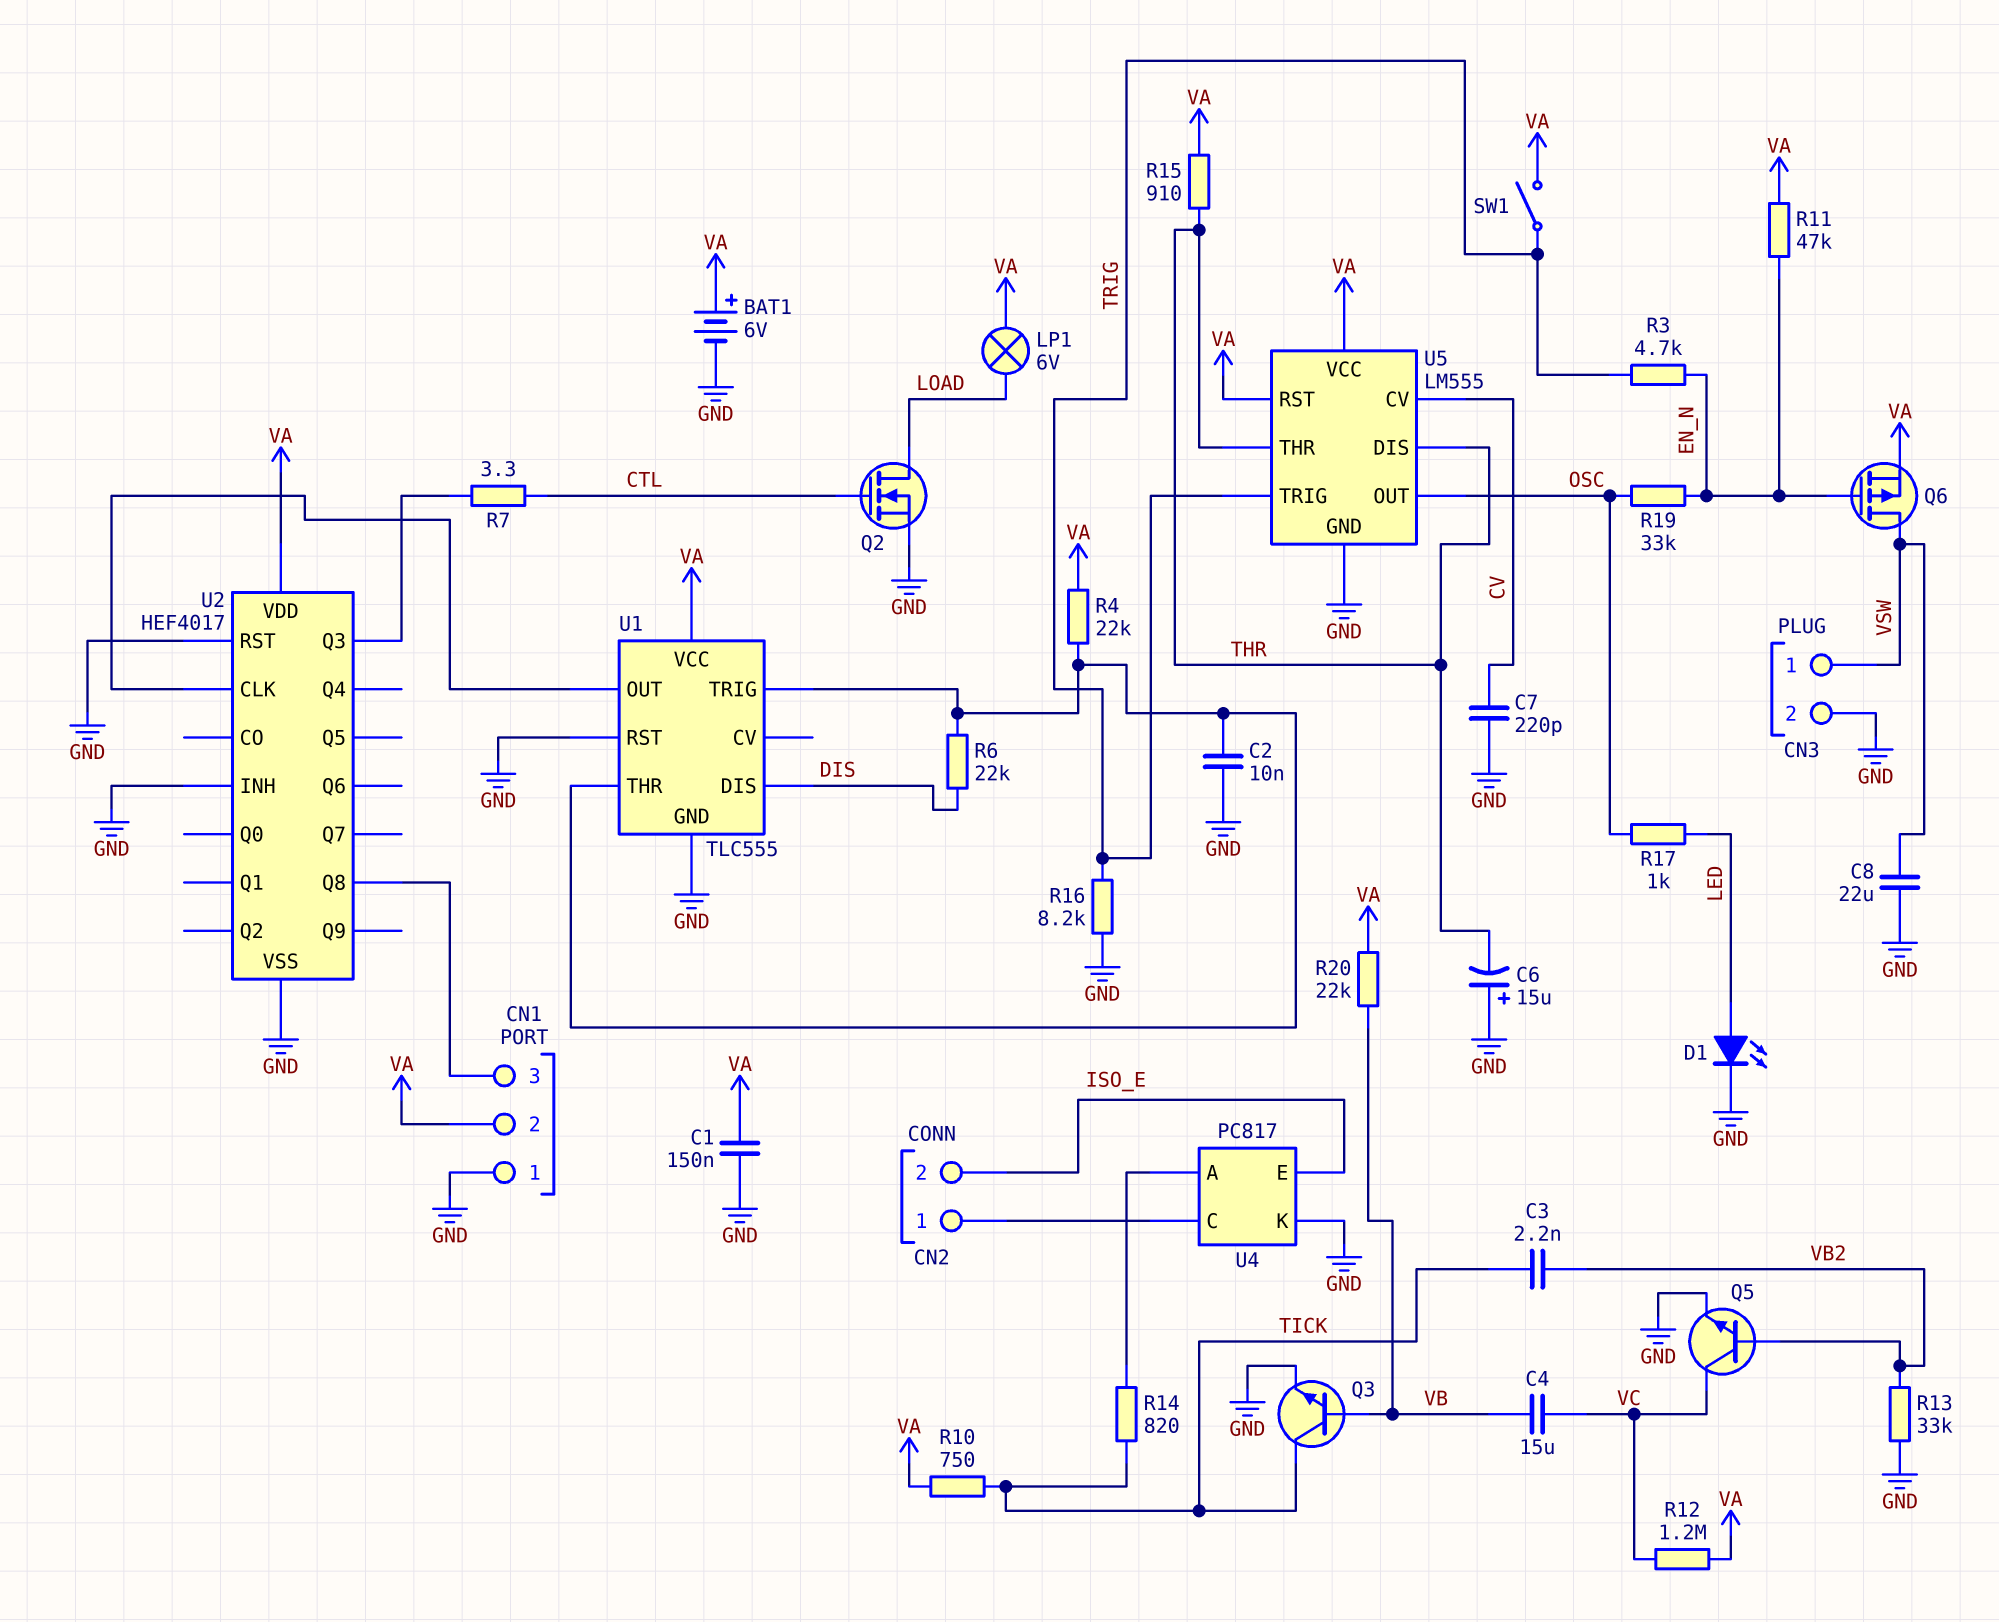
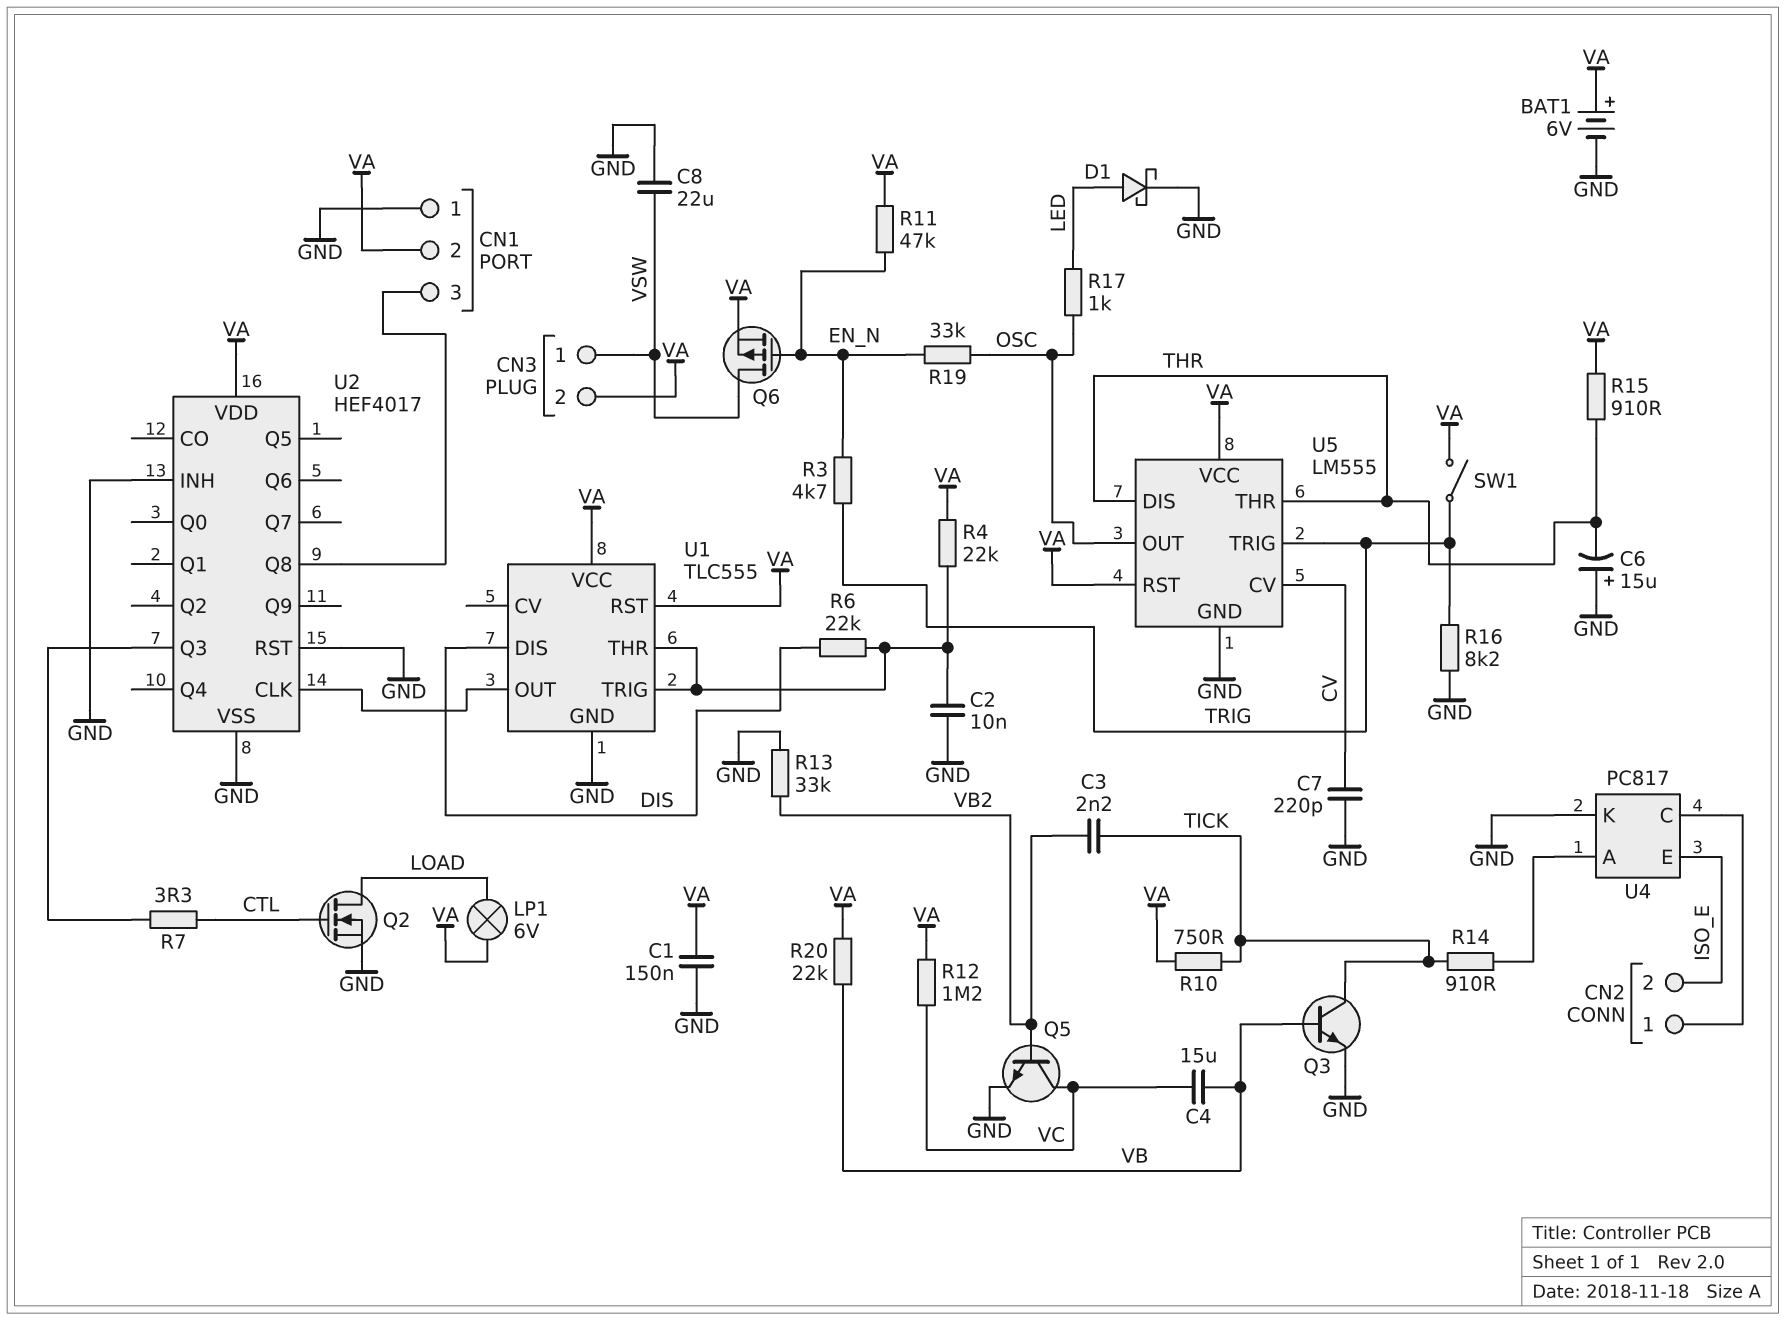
CN3 pin 2: GND -> VA
D1: LED (A LED, K GND) -> schottky (A LED, K GND)
R14: 820 (TICK, U4/A) -> 910 (TICK, U4/A)
U1 pin RST: GND -> VA

